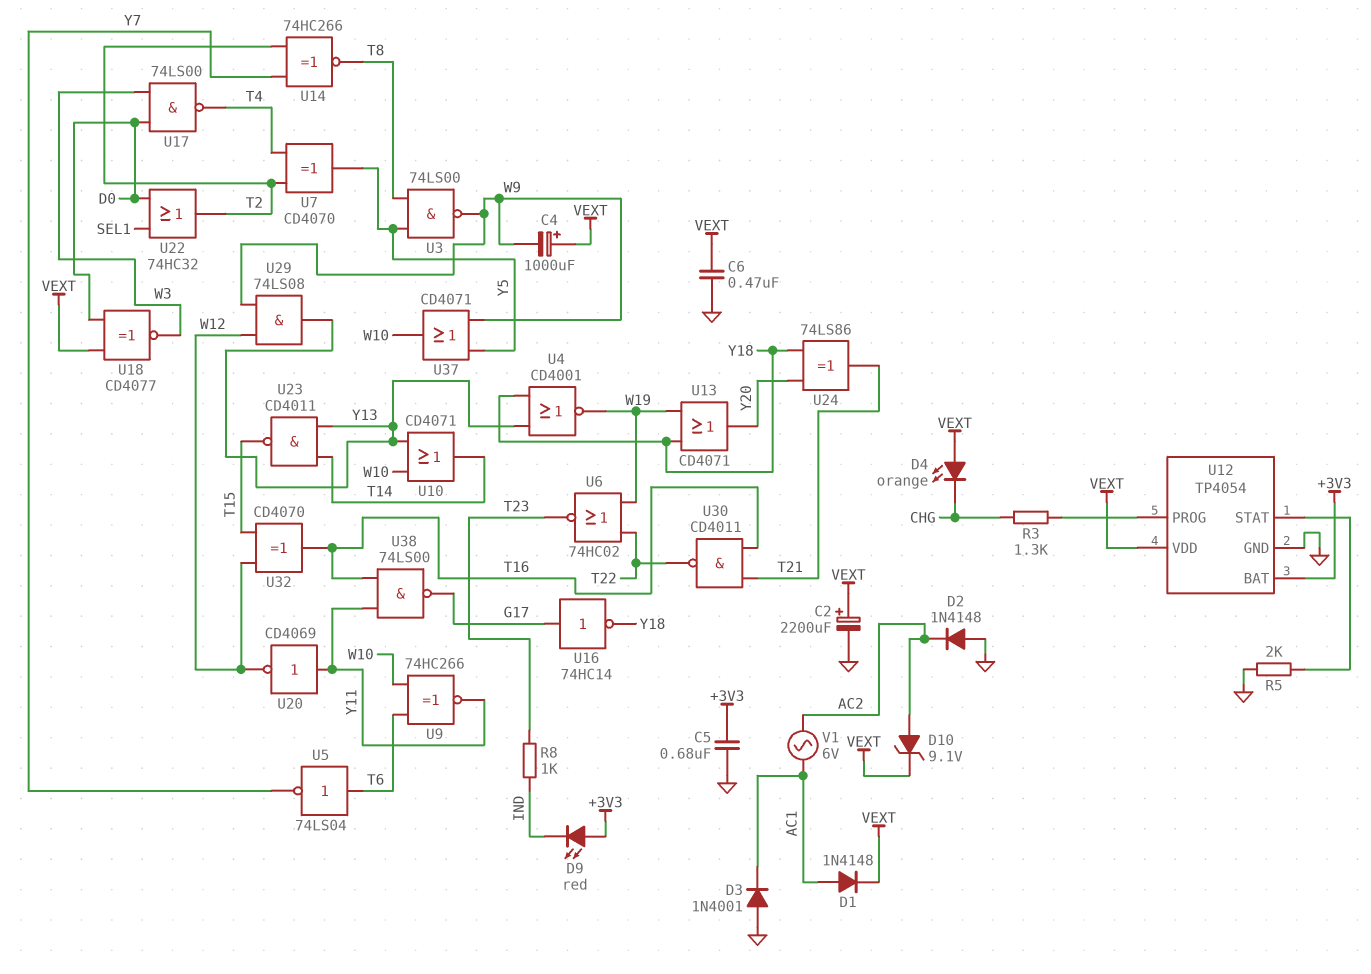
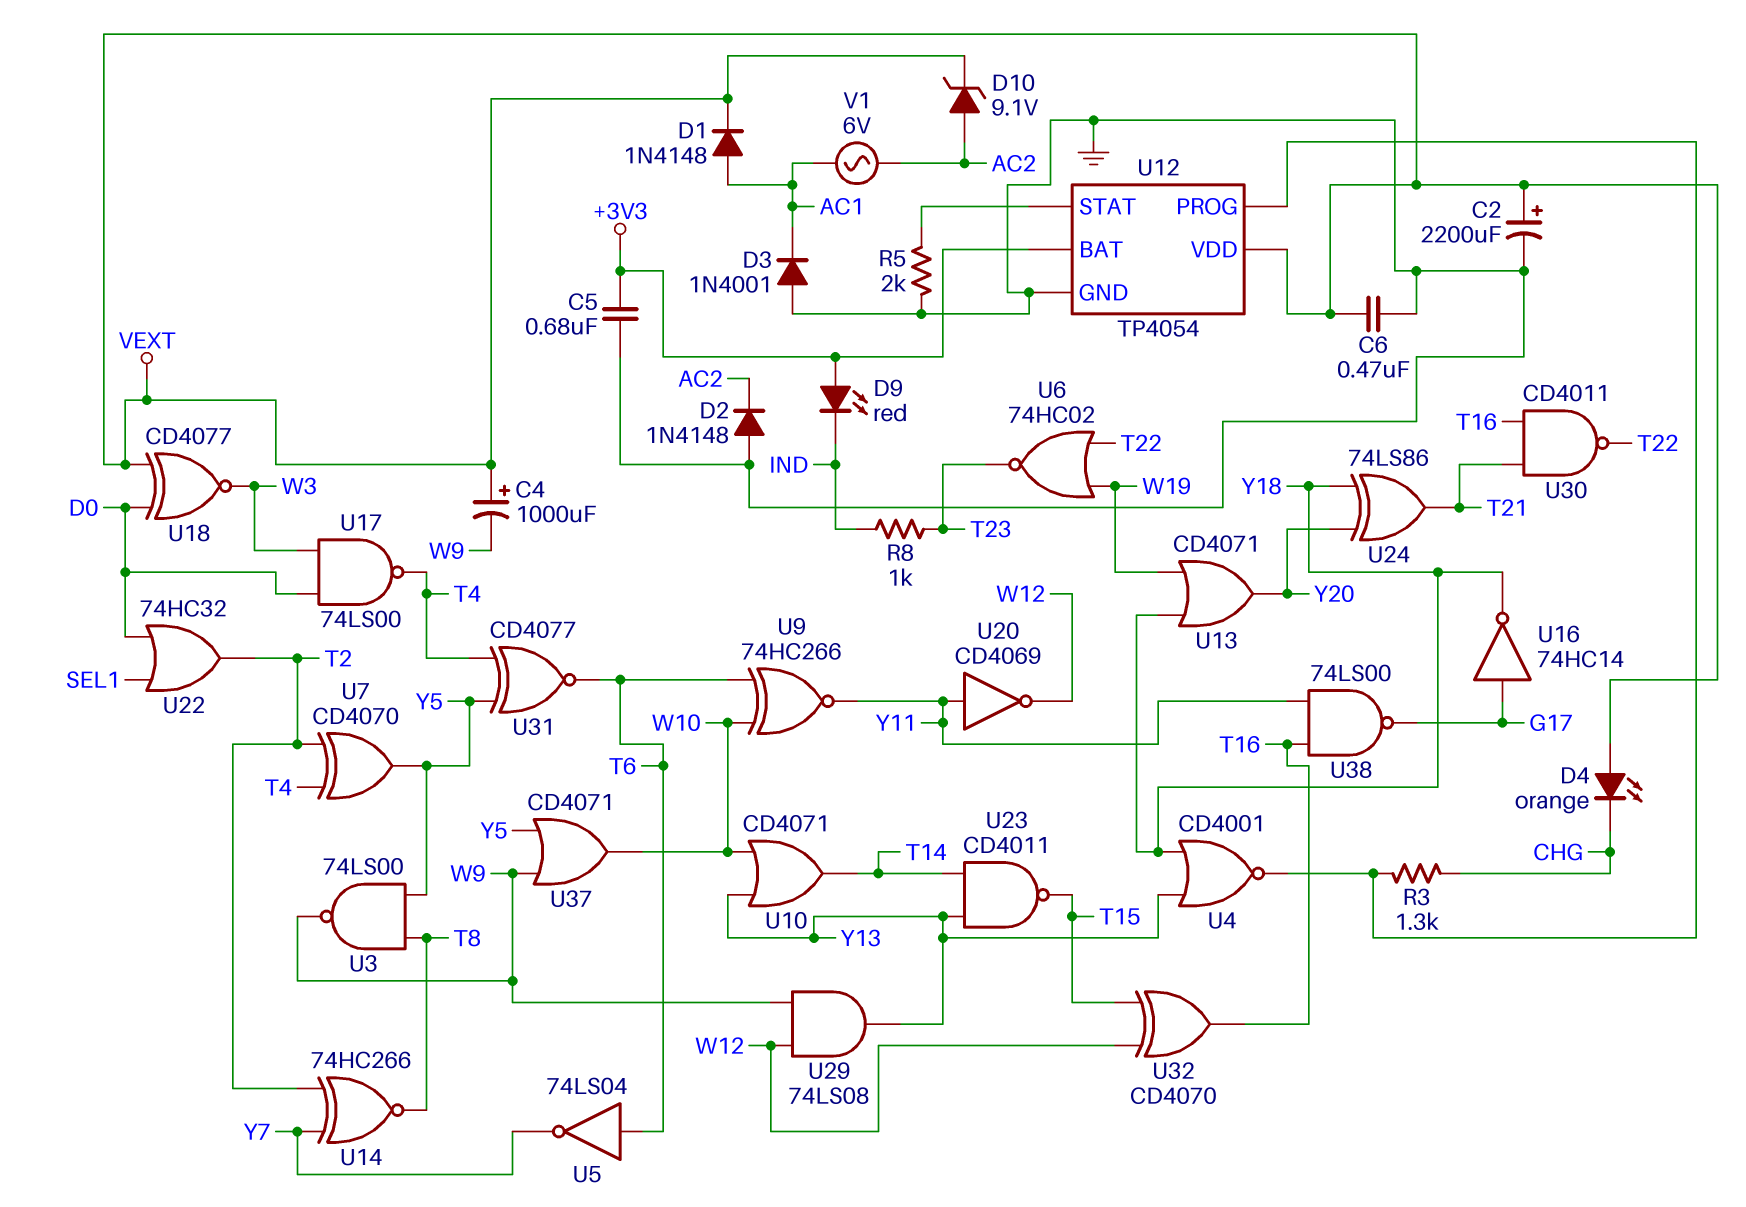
U4: NOR CD4001 (in Y13, in Y18, out W19) -> NOR CD4001 (in Y13, in Y18, out U12/PROG)
U31: none -> XNOR CD4077 (in T4, in Y5, out T6)

